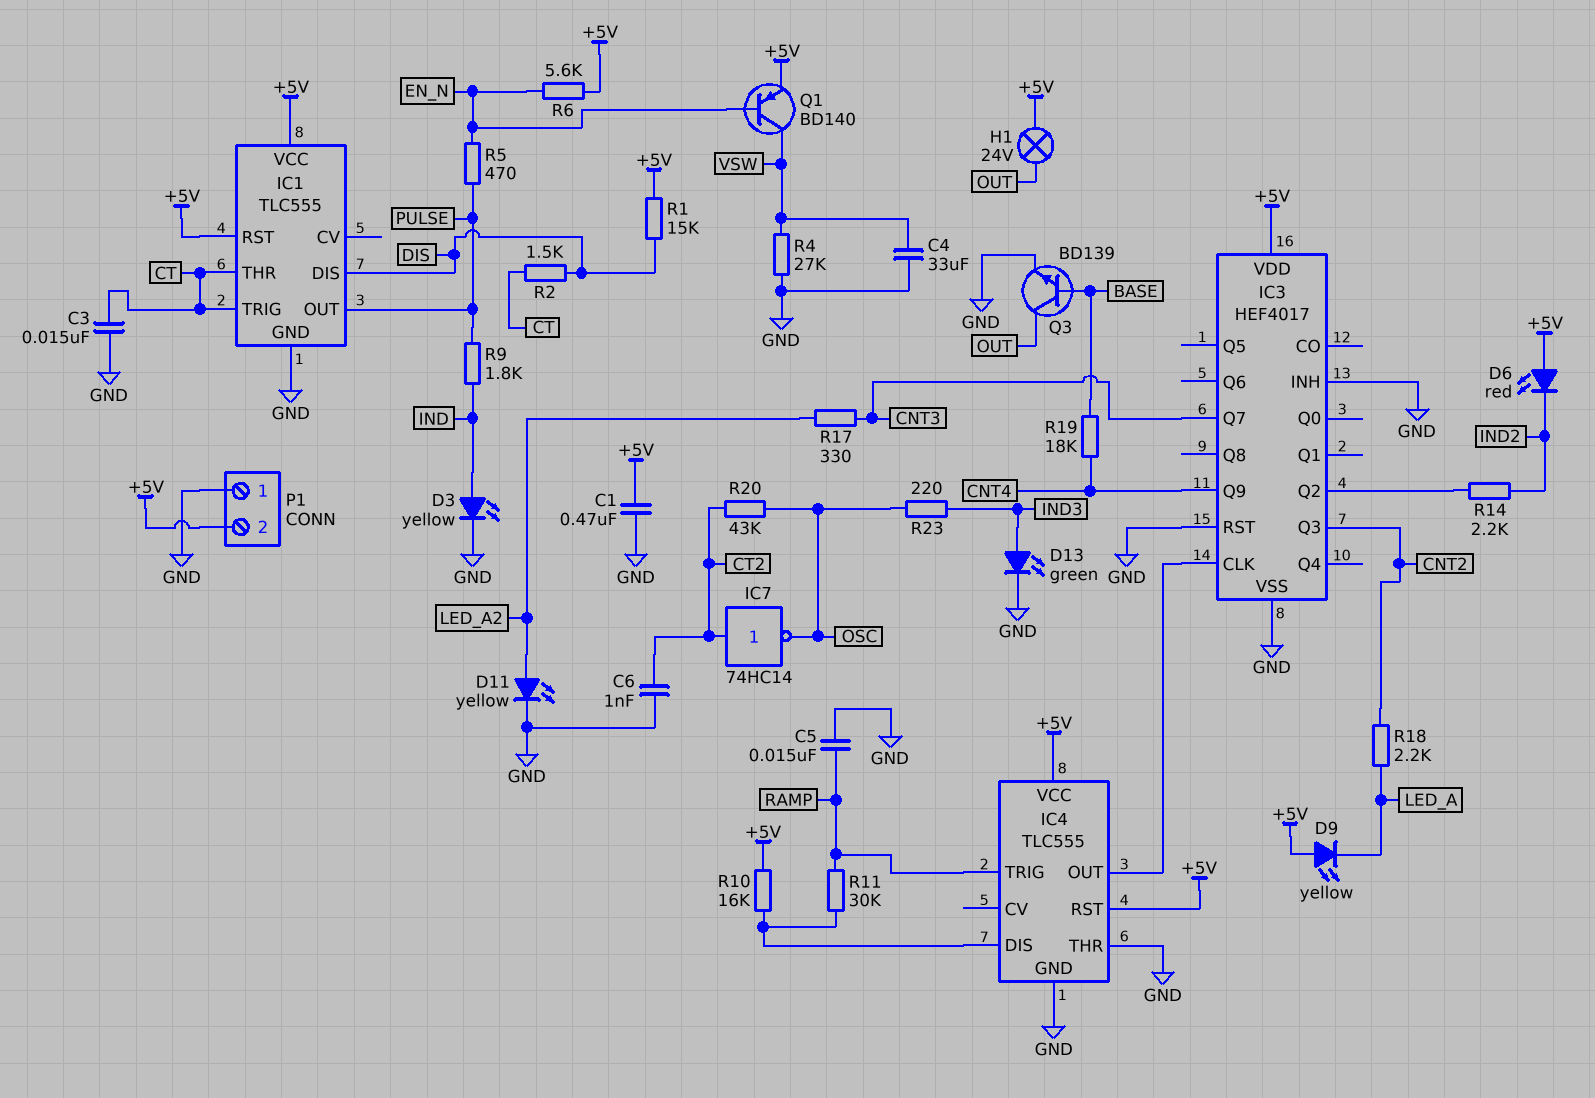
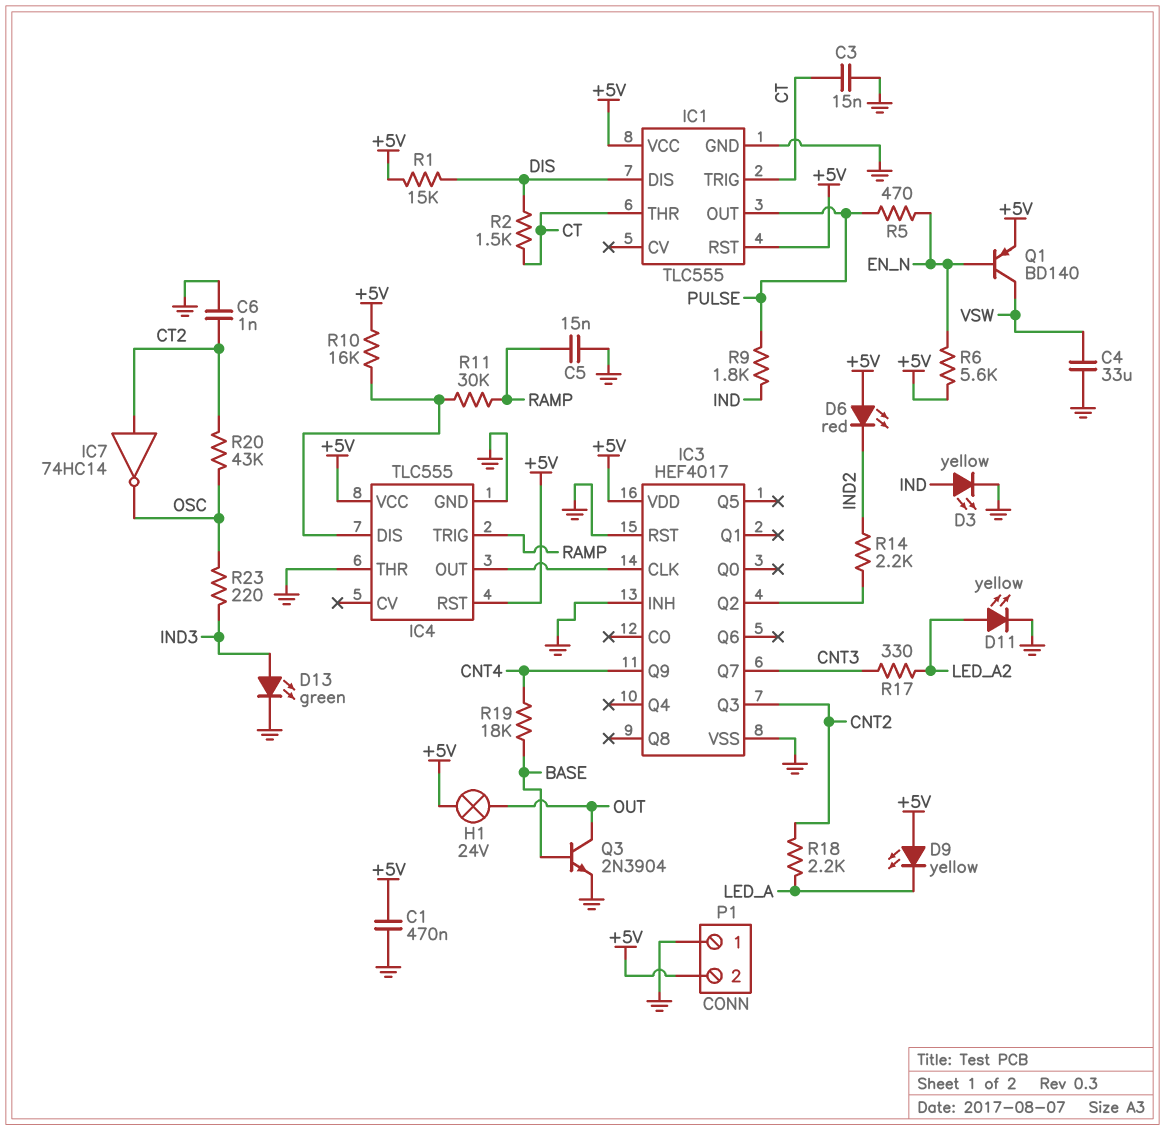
Q3: NPN BD139 (B BASE, C OUT, E GND) -> NPN 2N3904 (B BASE, C OUT, E GND)
R4: 27k (GND, VSW) -> none

